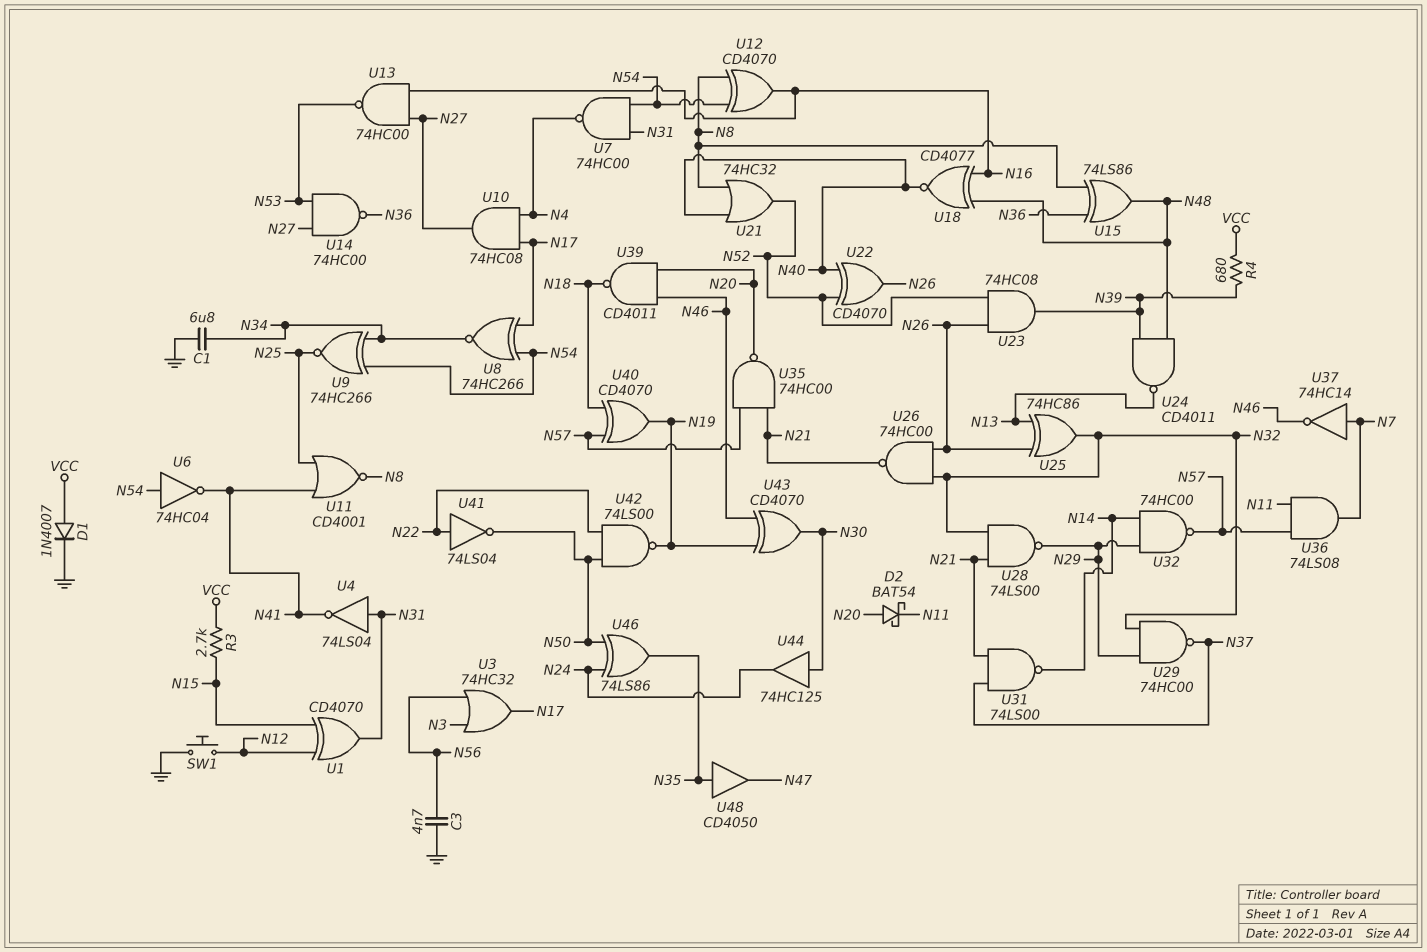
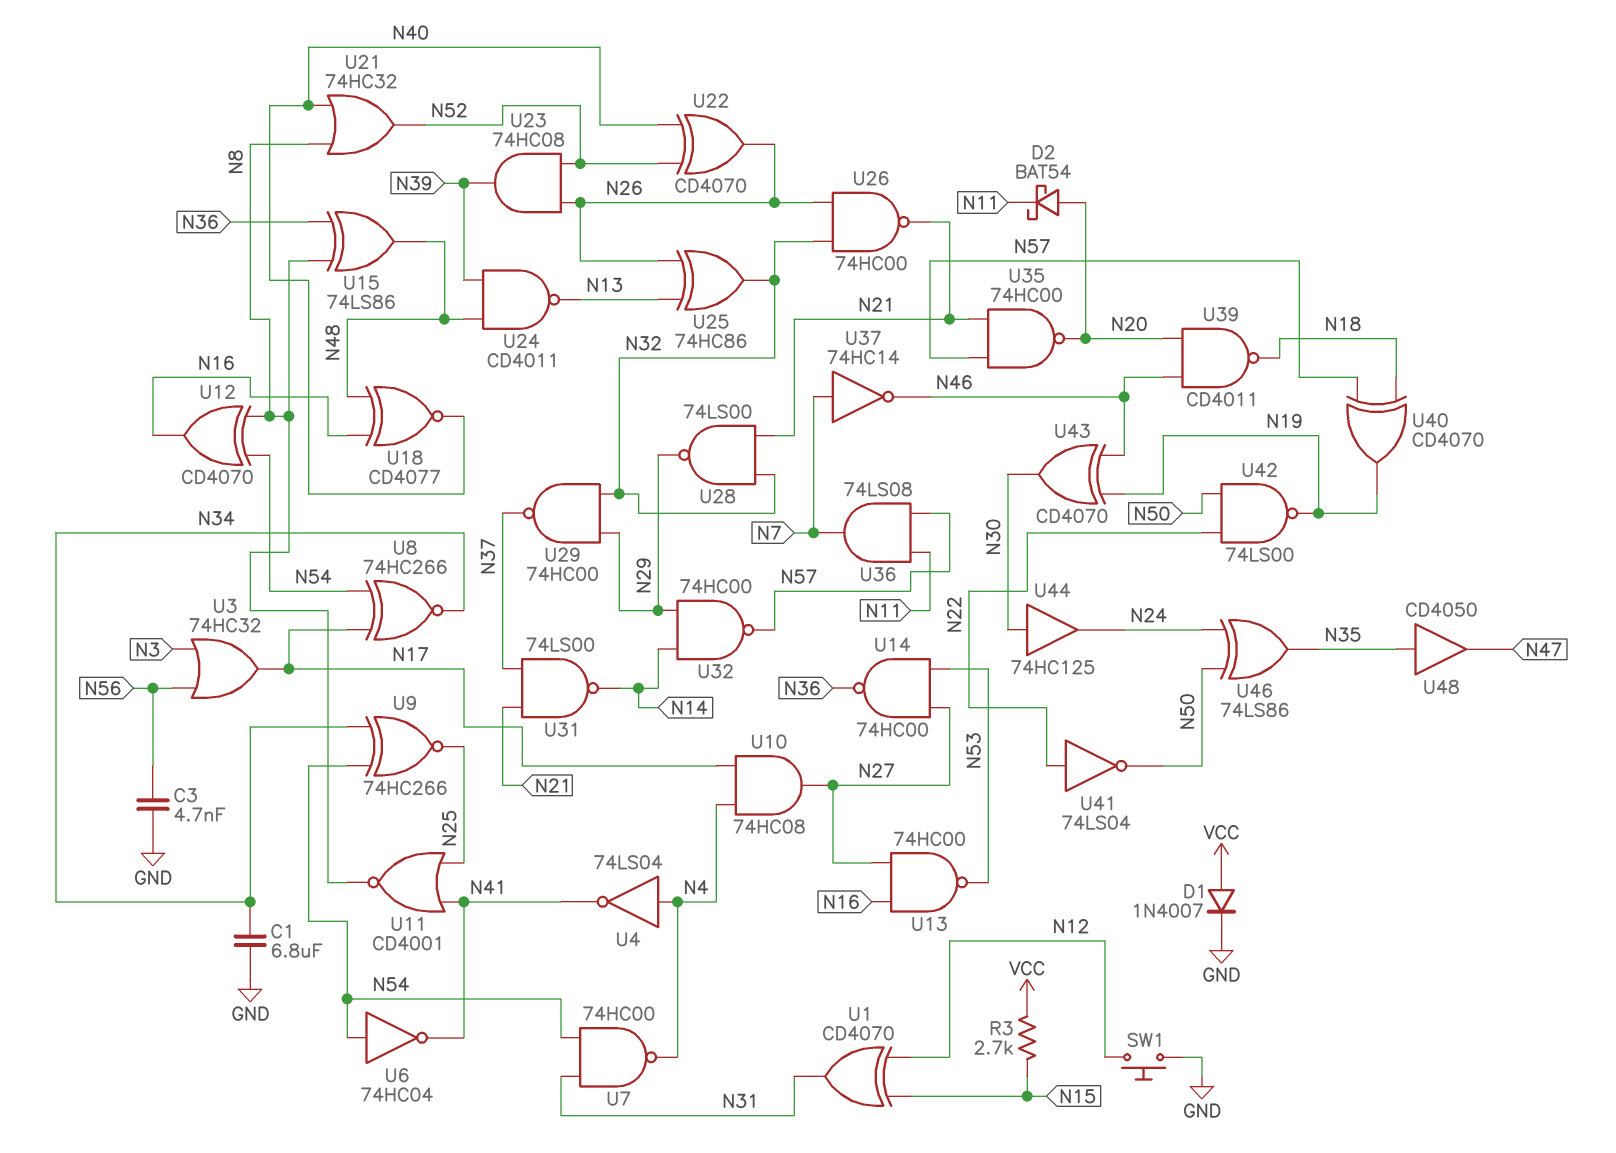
R4: 680 (N39, VCC) -> none
U4: NOT 74LS04 (in N31, out N41) -> NOT 74LS04 (in N4, out N41)

